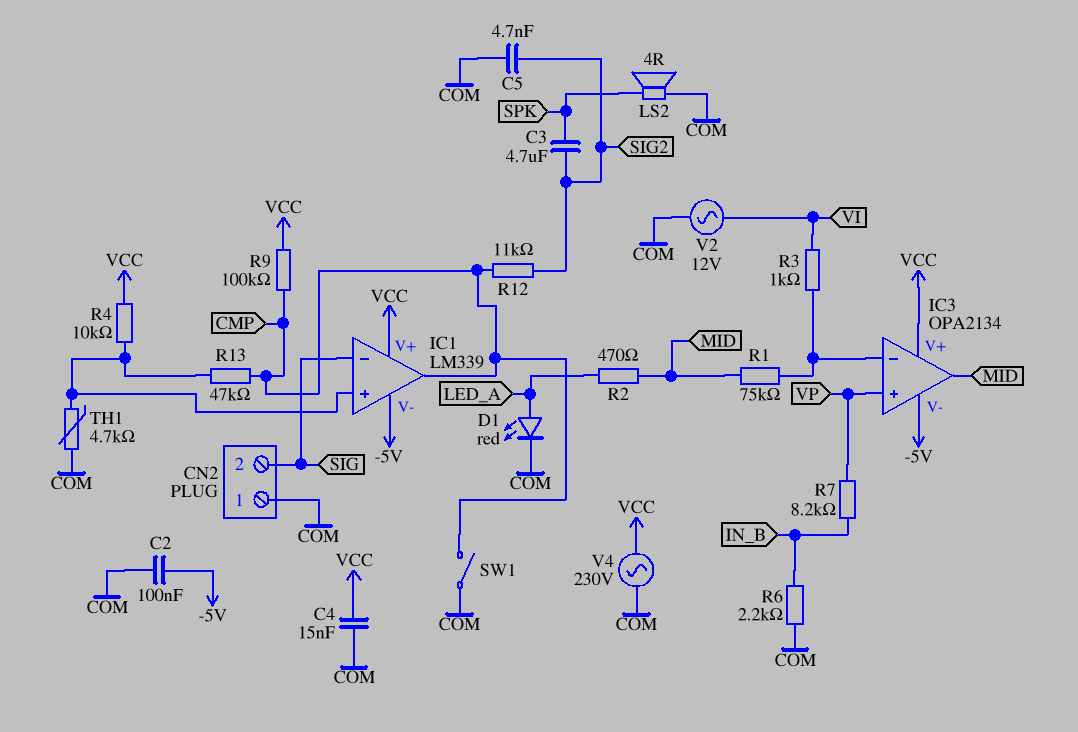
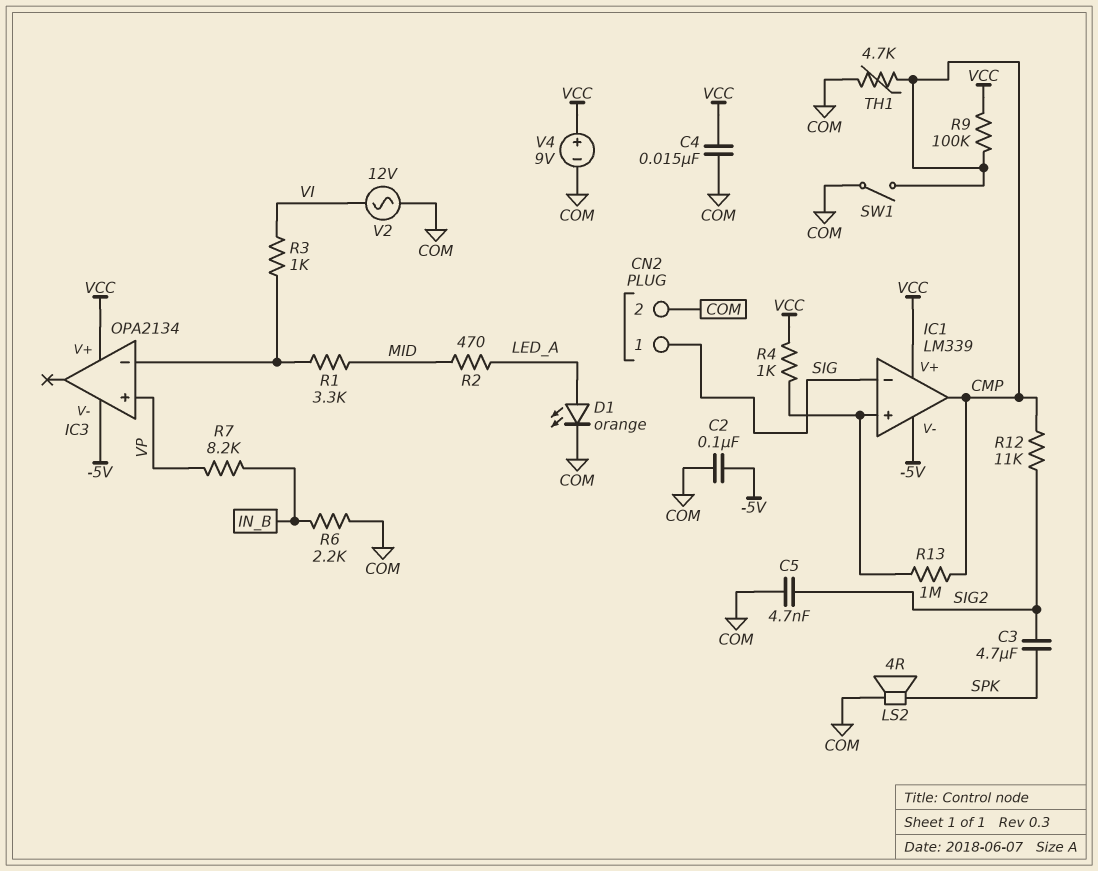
CN2 pin 1: COM -> SIG
CN2 pin 2: SIG -> COM
D1: LED red (A LED_A, K COM) -> LED orange (A LED_A, K COM)
IC3 pin out: MID -> none
R1: 75k (IC3/in-, MID) -> 3.3k (IC3/in-, MID)
R4: 10k (IC1/in+, VCC) -> 1k (IC1/in+, VCC)
R13: 47k (CMP, IC1/in+) -> 1M (CMP, IC1/in+)
TH1: 4.7k (COM, IC1/in+) -> 4.7k (CMP, COM)
V4: AC 230V (COM, VCC) -> 9V (plus VCC, minus COM)

